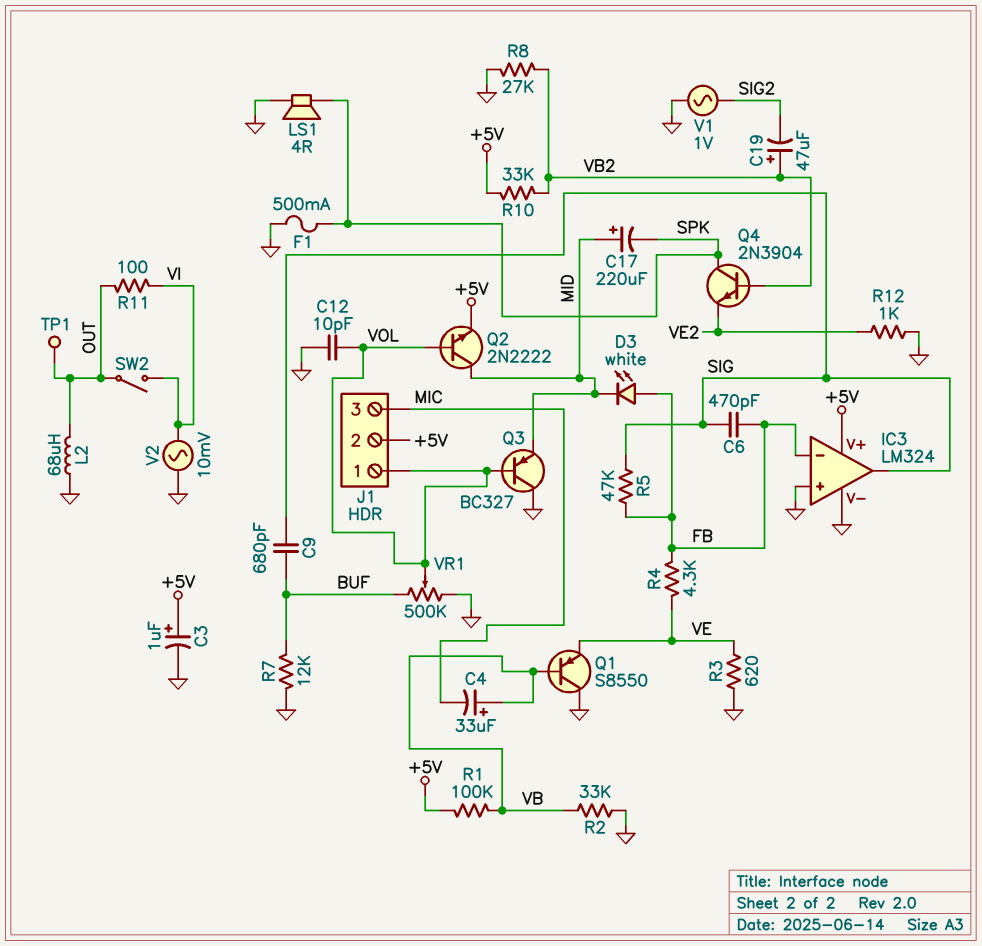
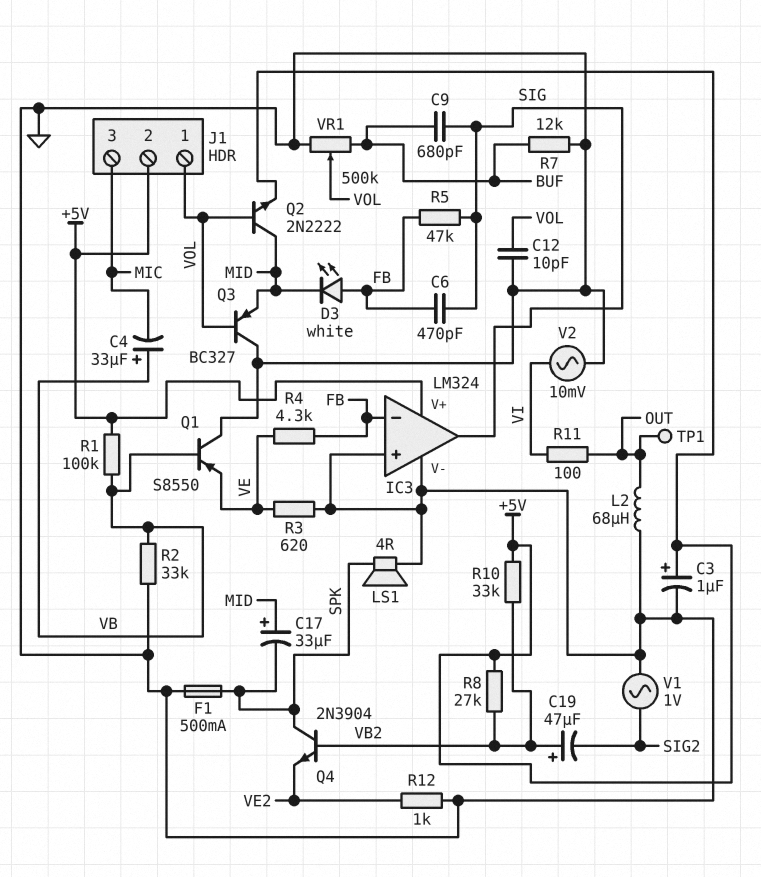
C17: 220uF (plus MID, minus SPK) -> 33uF (plus MID, minus SPK)
R8: 27k (GND, VB2) -> 27k (+5V, VB2)
SW2: switch (OUT, VI) -> none

